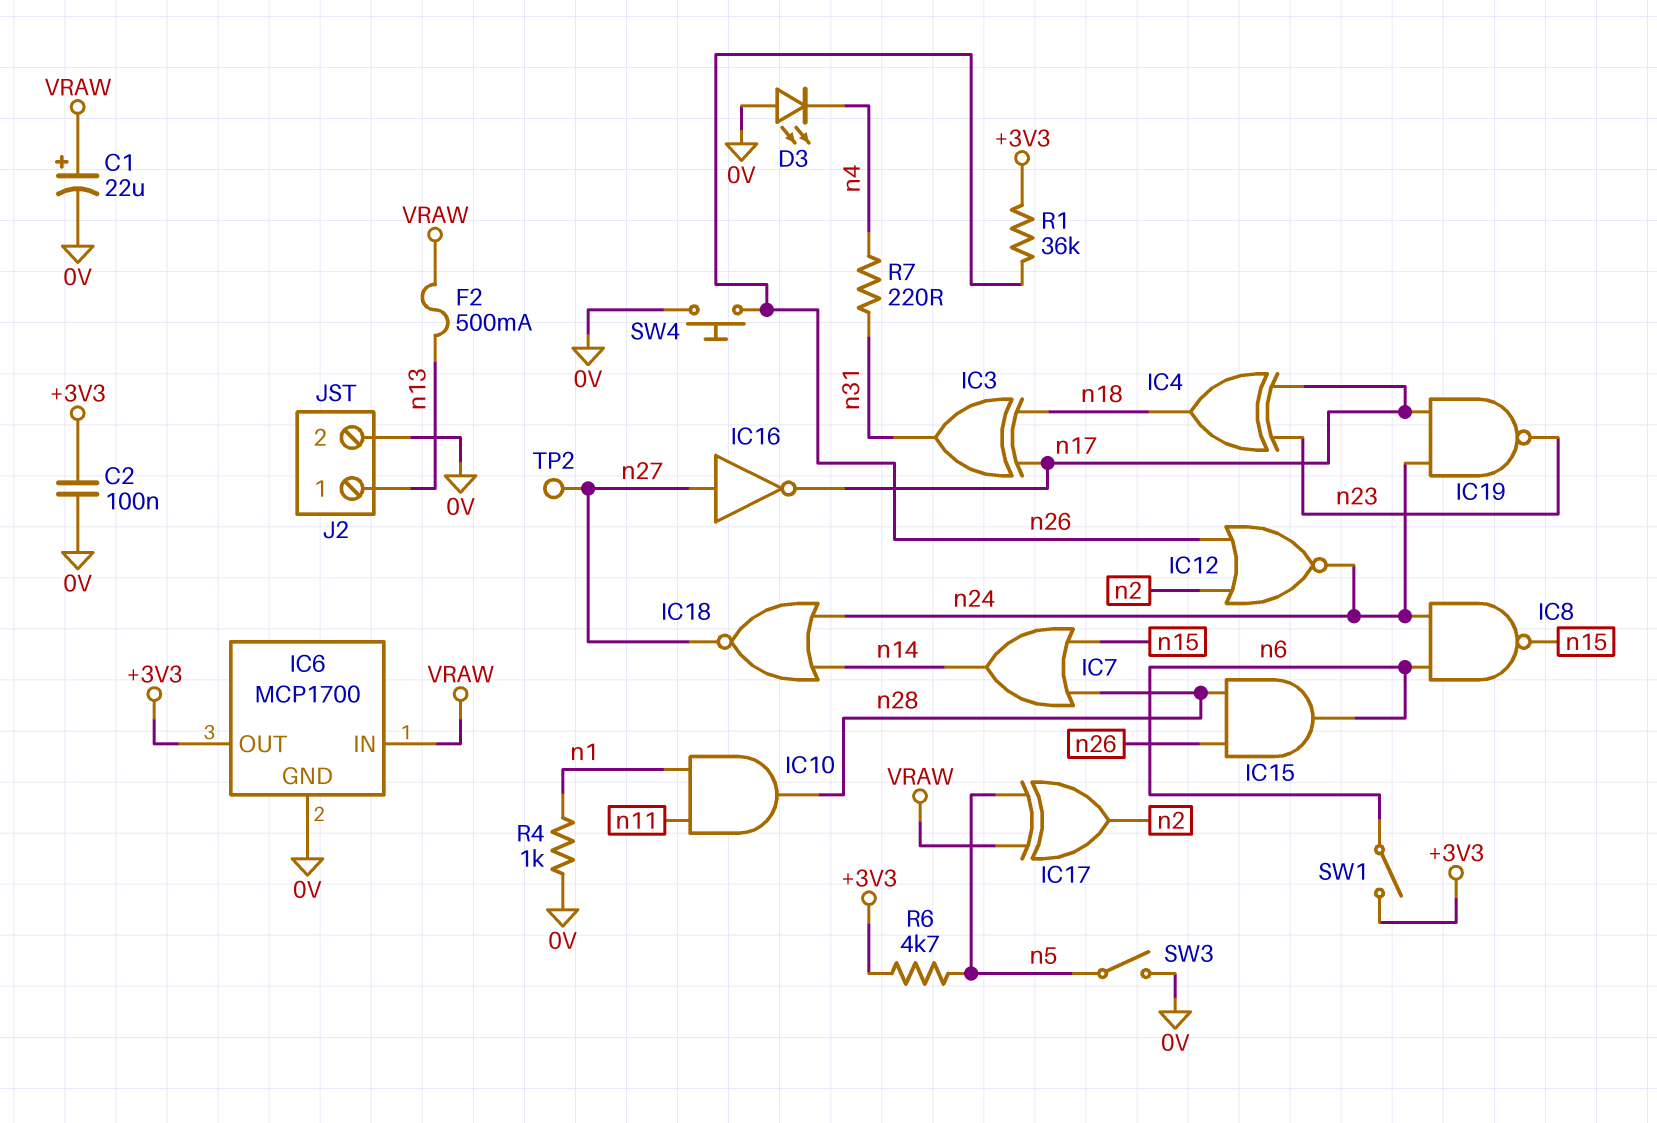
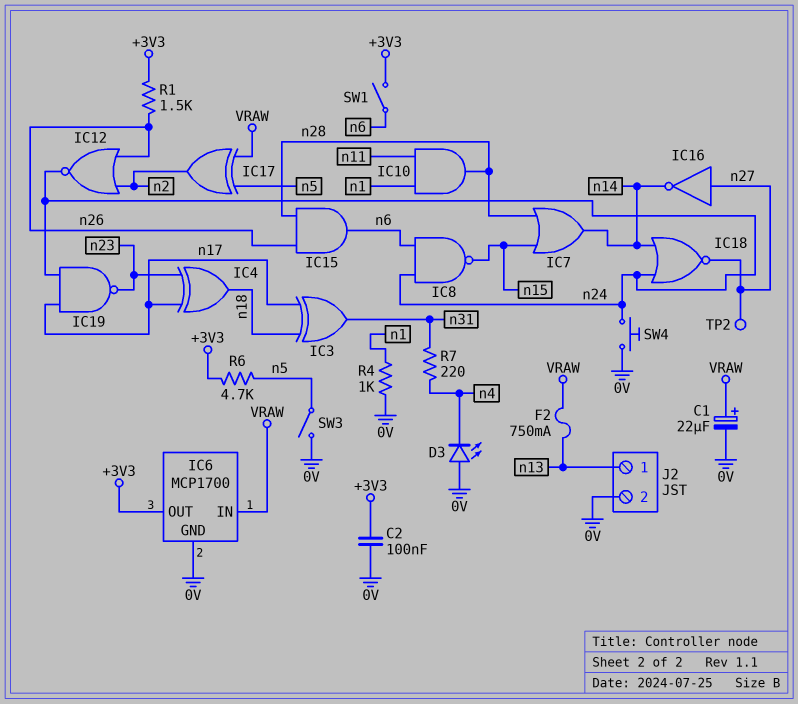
F2: 500mA (VRAW, n13) -> 750mA (VRAW, n13)
IC16: NOT (in n27, out n17) -> NOT (in n27, out n14)
R1: 36k (+3V3, n26) -> 1.5k (+3V3, n26)
SW4: button (0V, n26) -> button (0V, n24)

